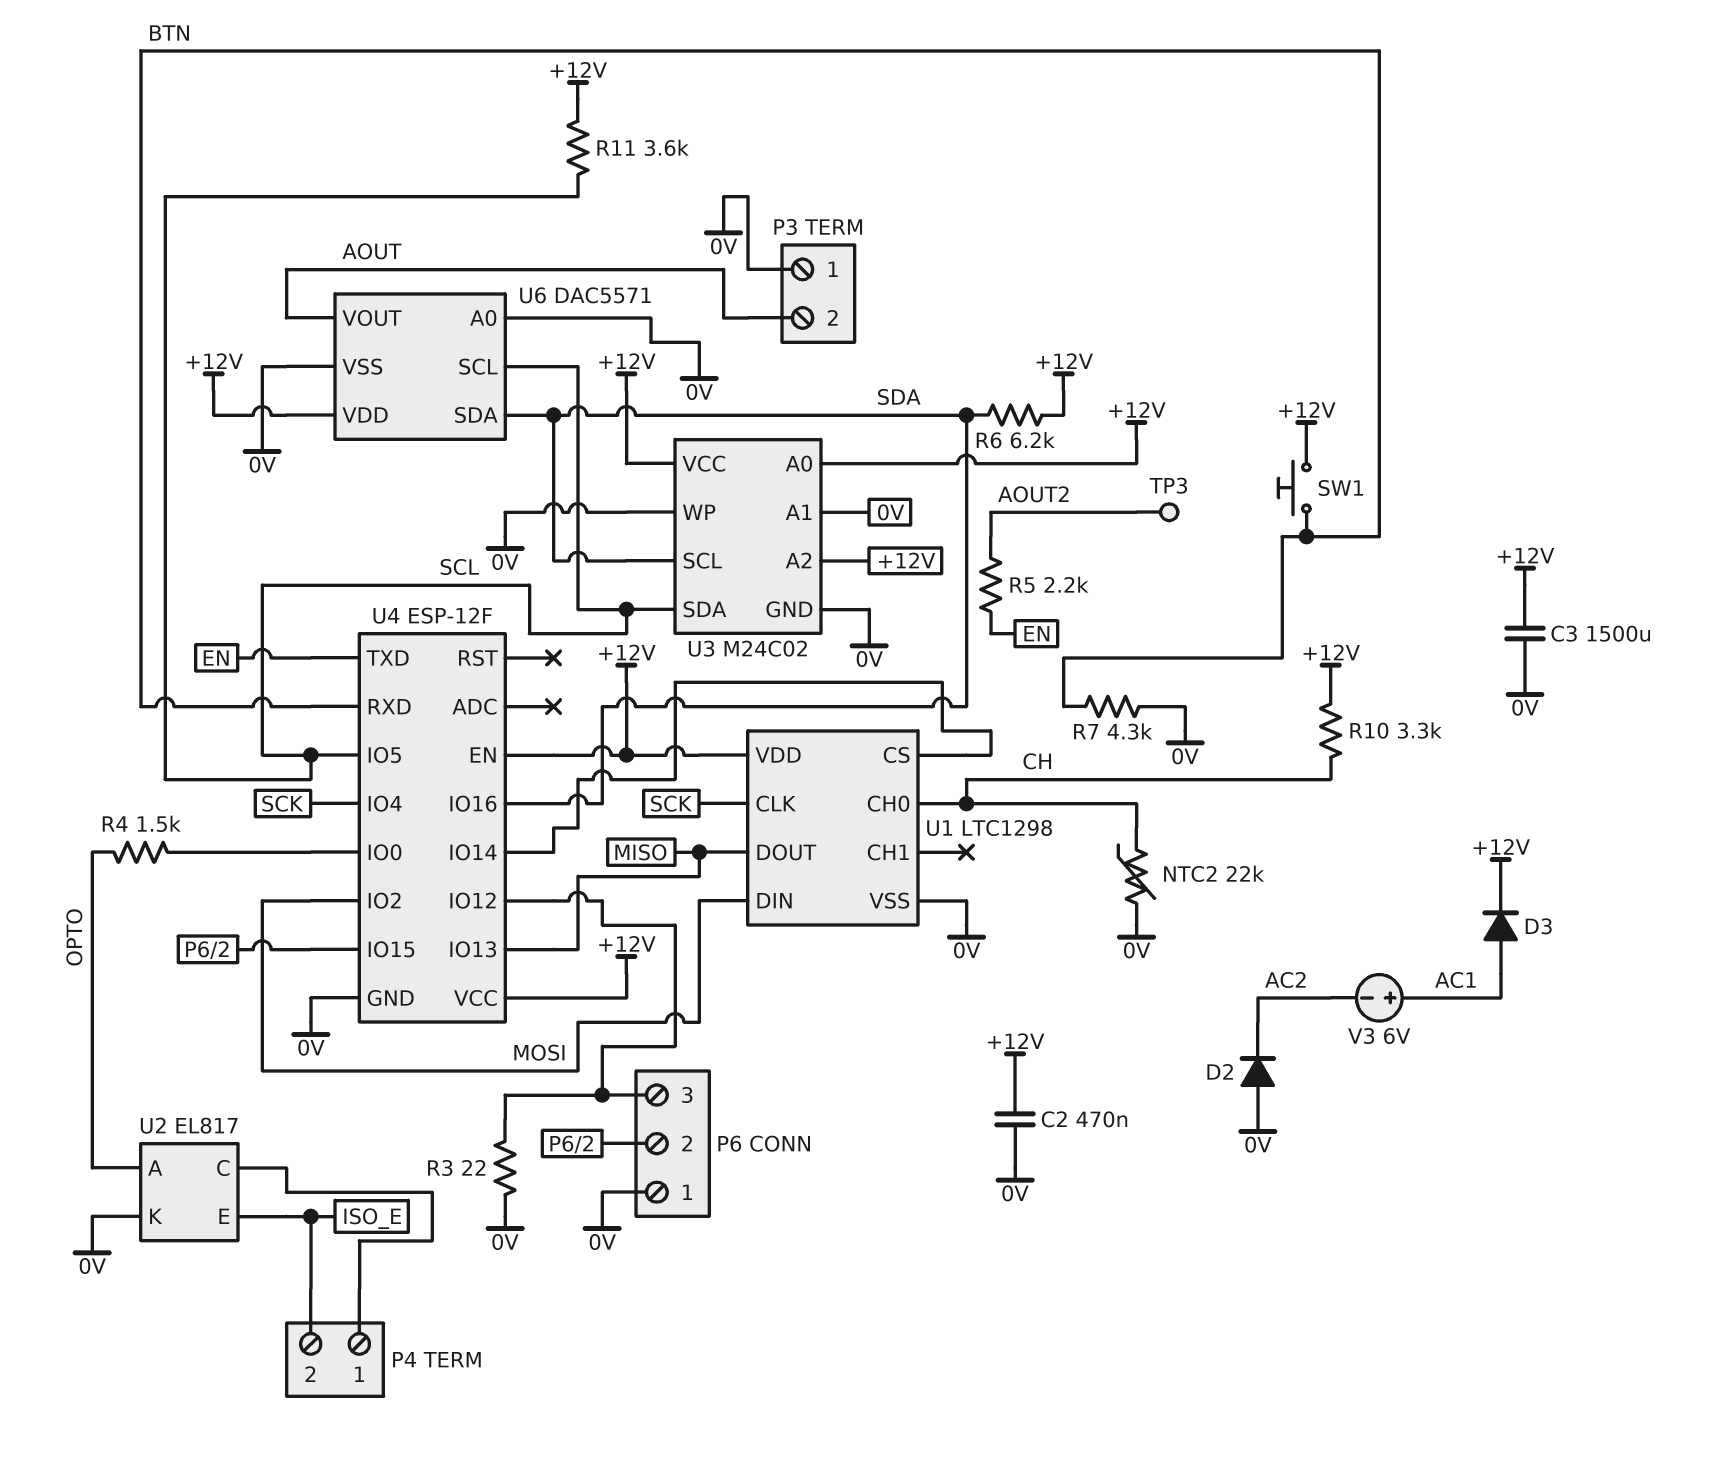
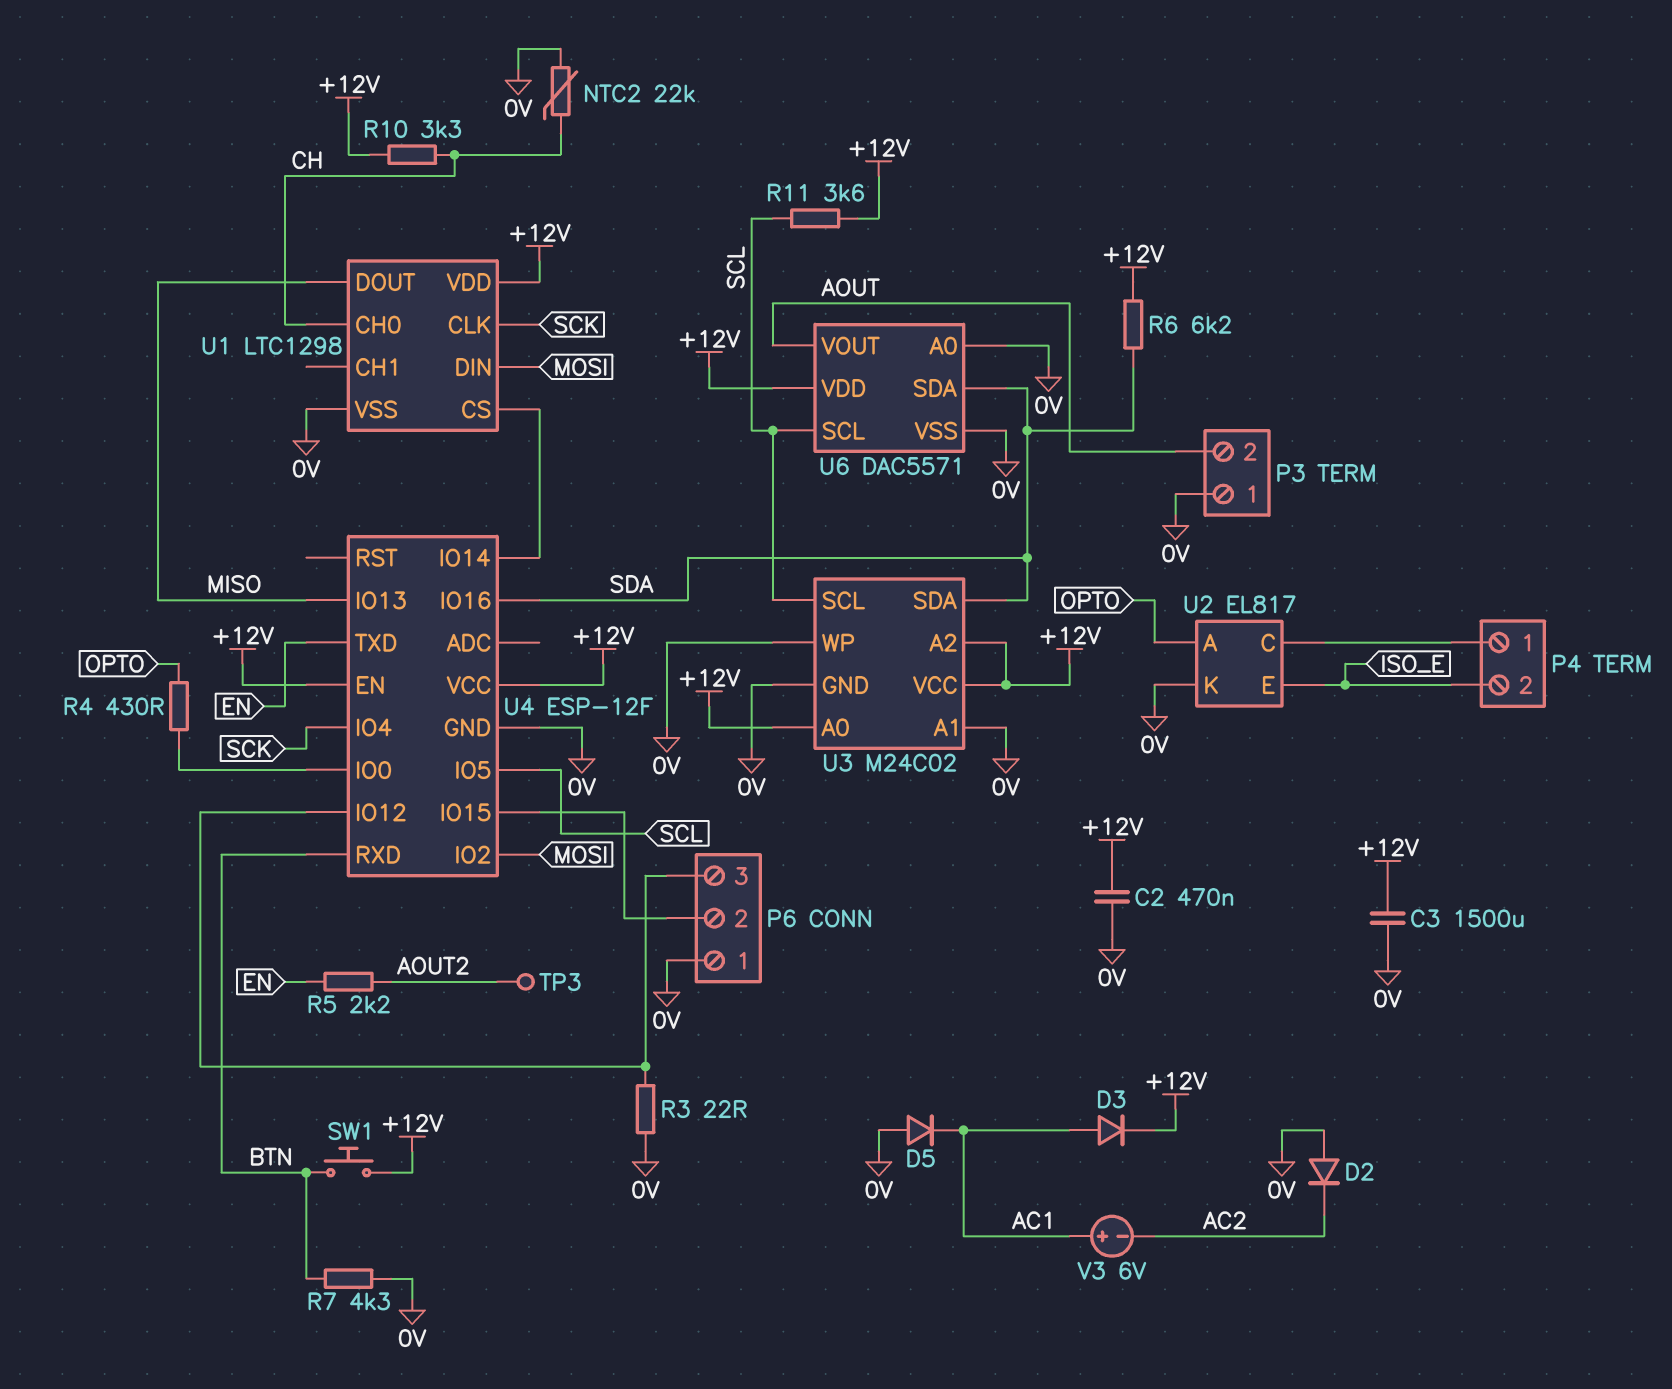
D5: none -> diode (A 0V, K AC1)
R4: 1.5k (OPTO, U4/IO0) -> 430 (OPTO, U4/IO0)
U3 pin SCL: SDA -> SCL
U3 pin SDA: SCL -> SDA

